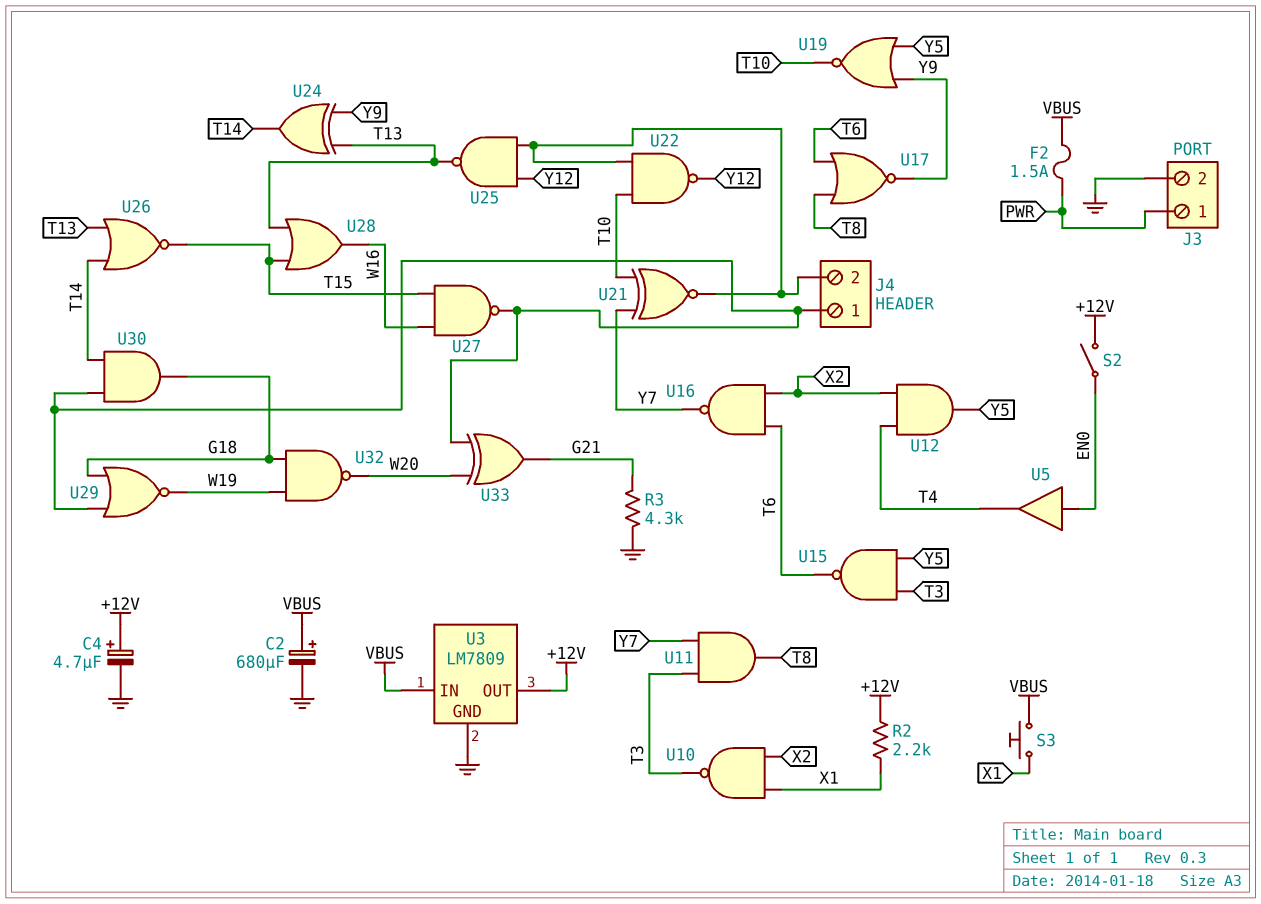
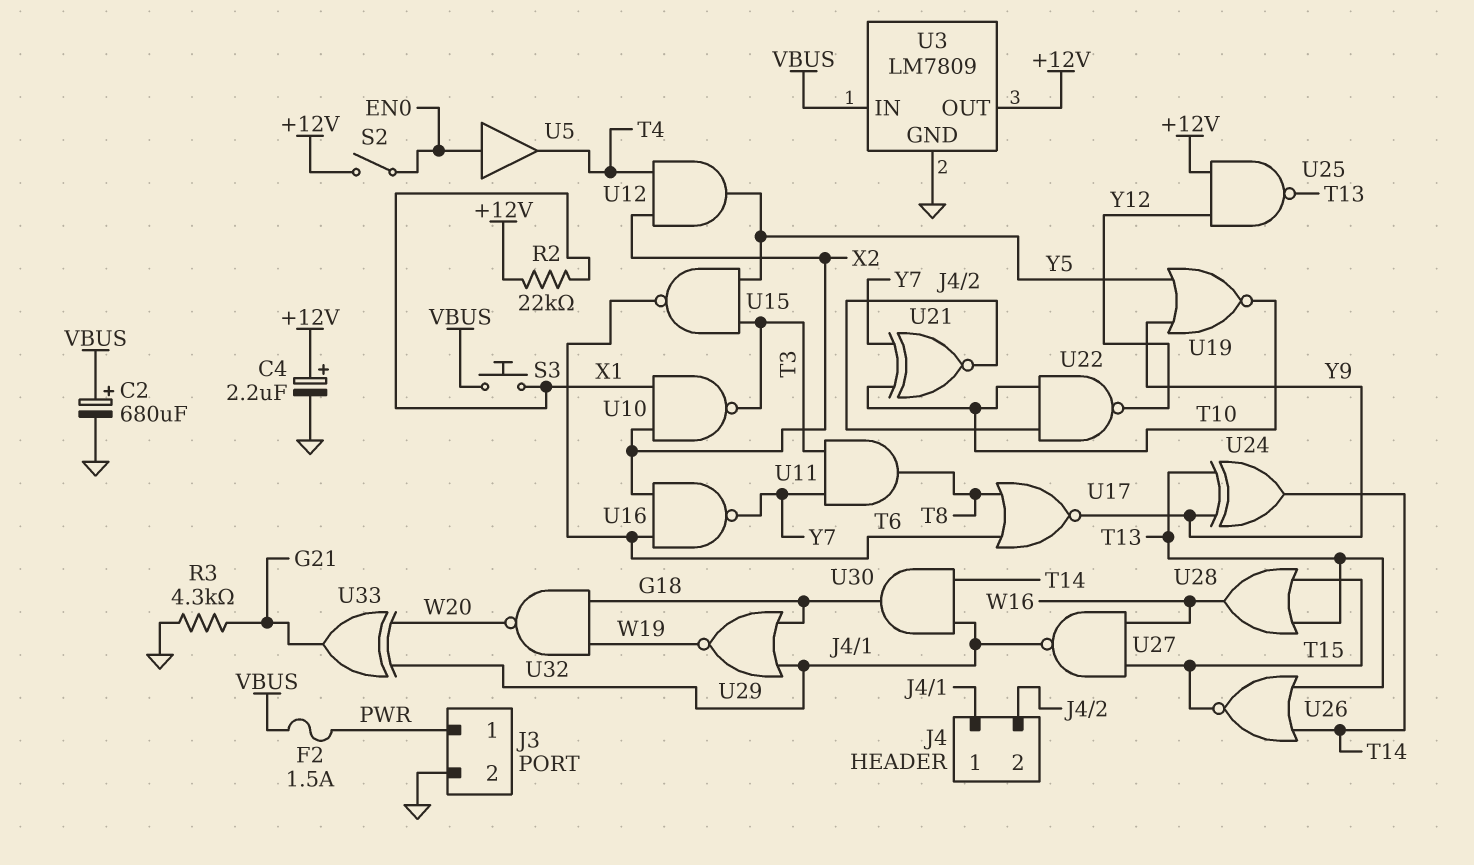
C4: 4.7uF (plus +12V, minus GND) -> 2.2uF (plus +12V, minus GND)
R2: 2.2k (+12V, X1) -> 22k (+12V, X1)
U25: NAND (in J4/2, in Y12, out T13) -> NAND (in +12V, in Y12, out T13)

